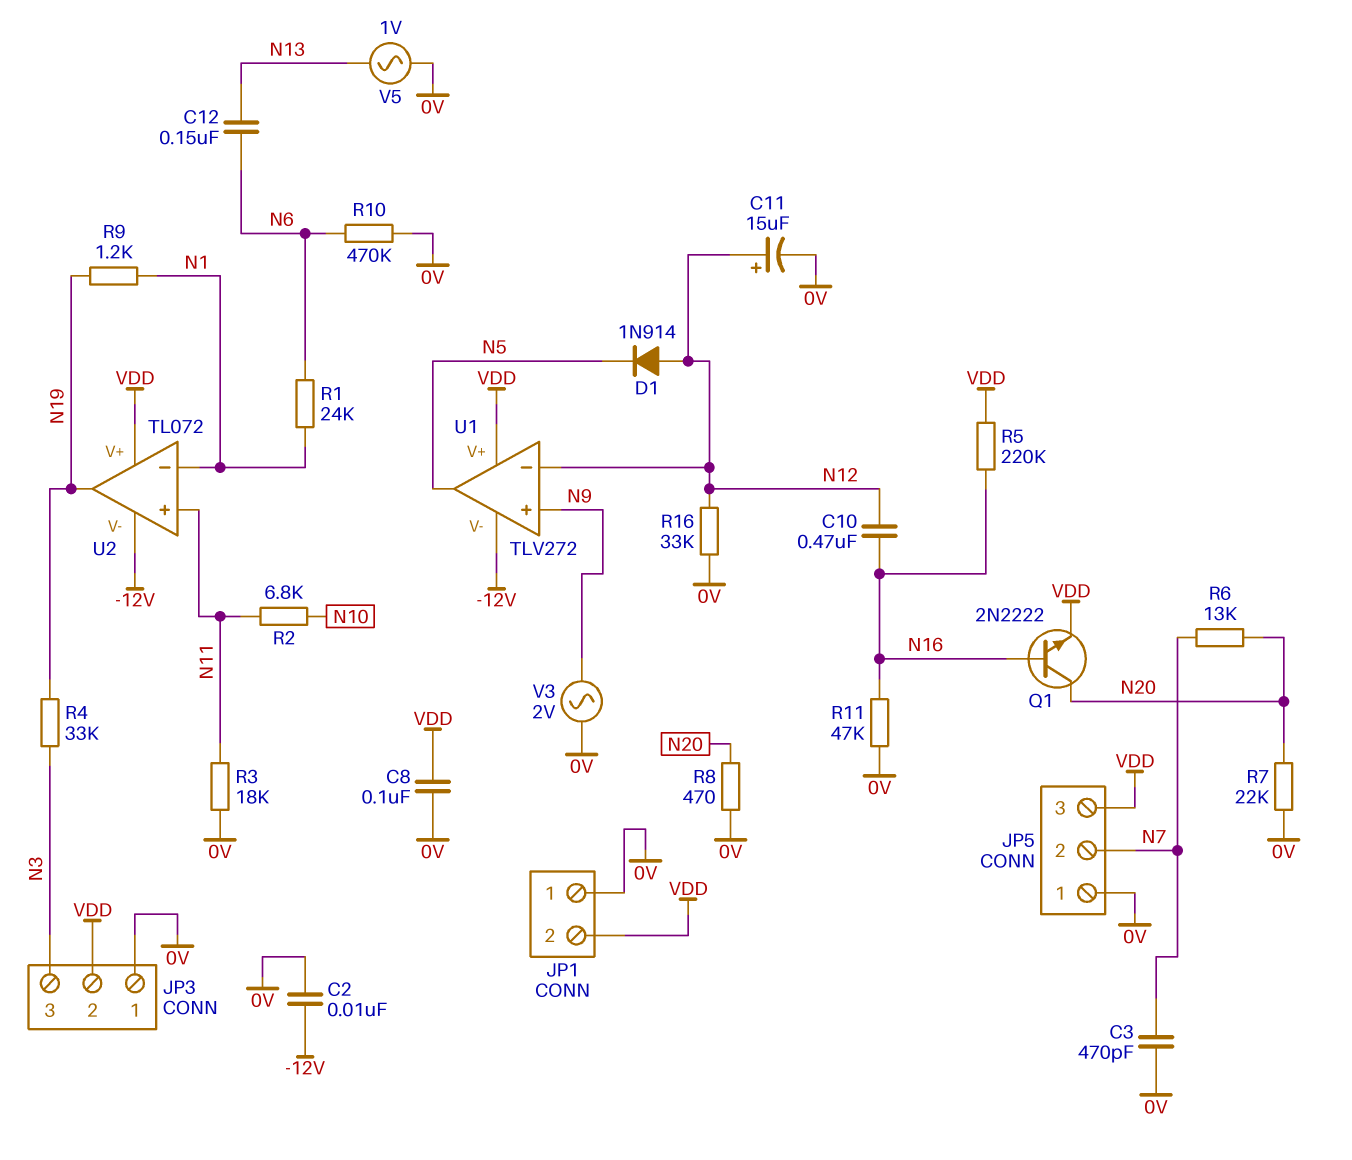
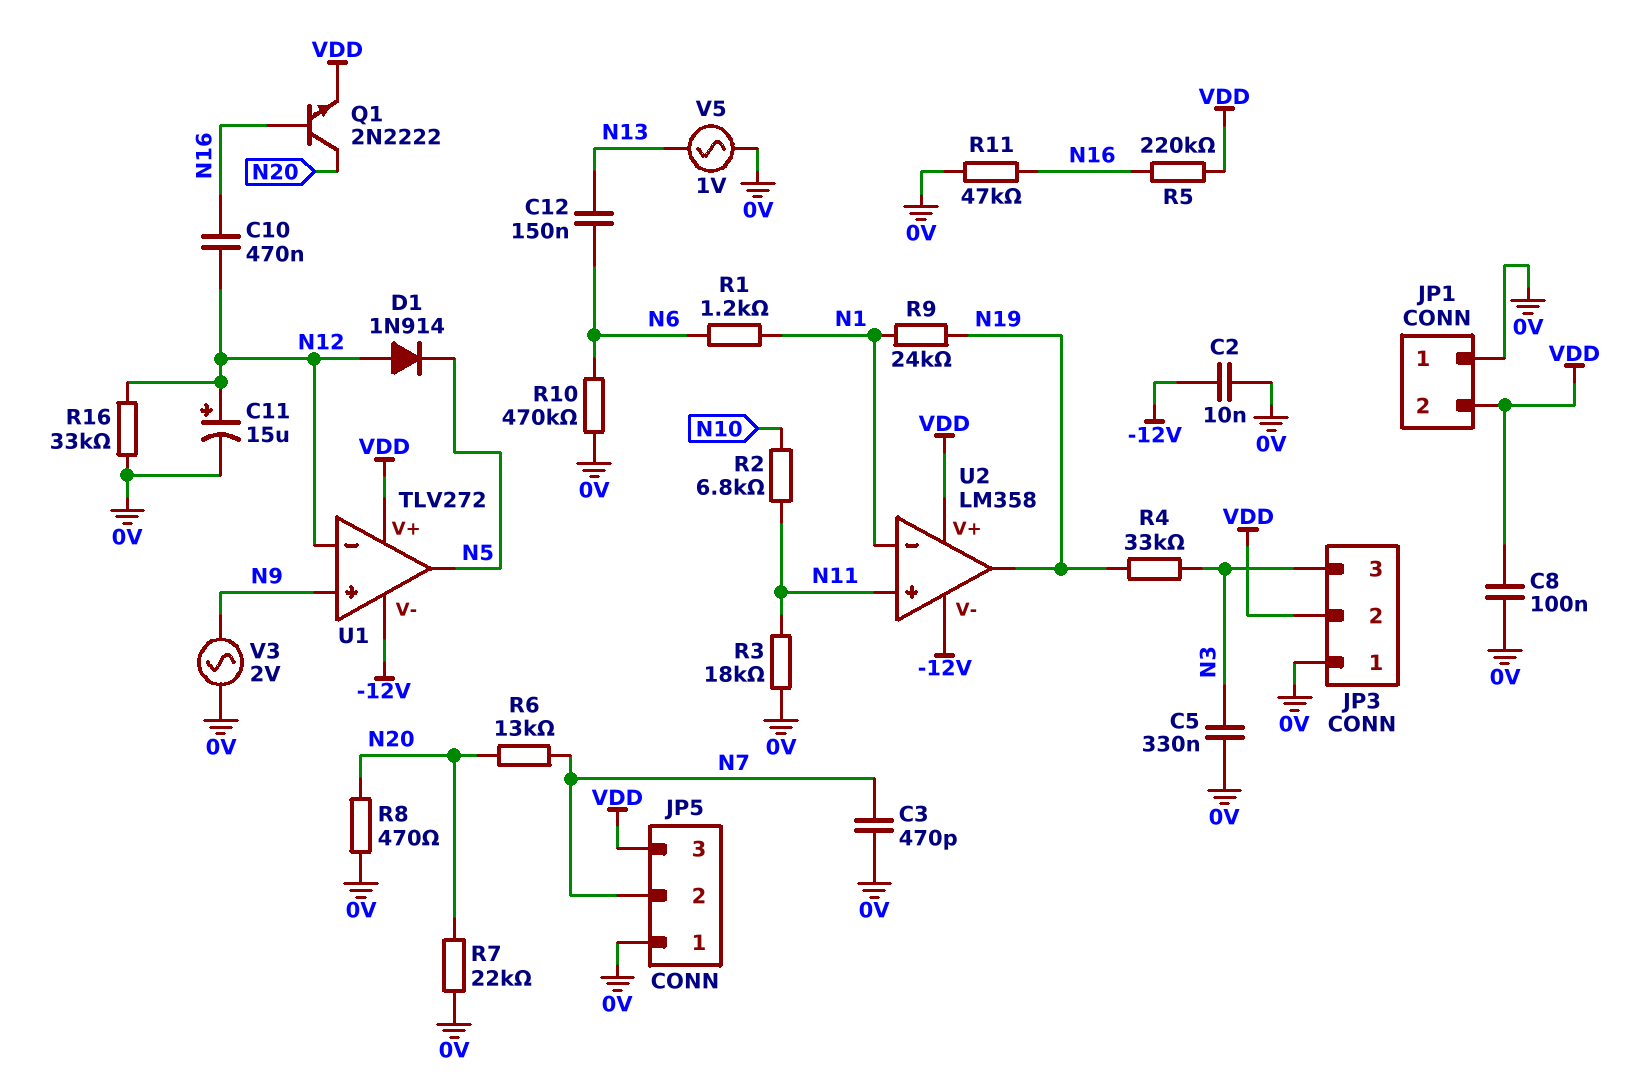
C5: none -> 330nF (0V, N3)
R1: 24k (N1, N6) -> 1.2k (N1, N6)
R9: 1.2k (N1, N19) -> 24k (N1, N19)
U2: TL072 -> LM358

